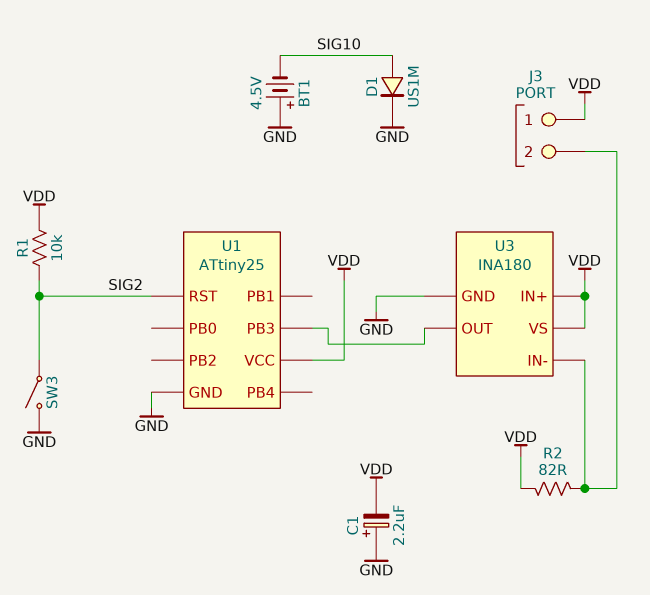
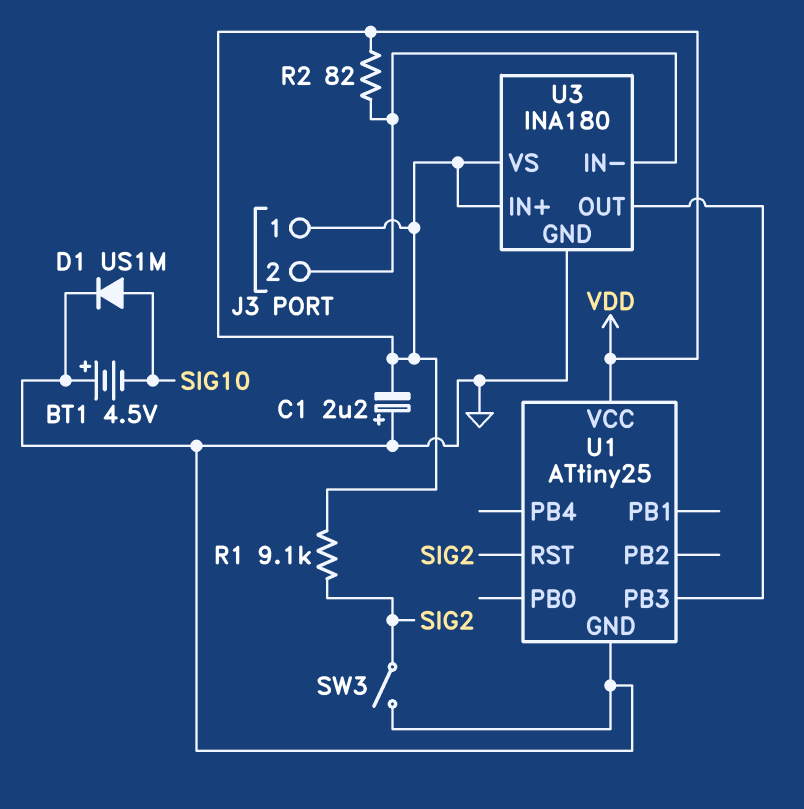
R1: 10k (SIG2, VDD) -> 9.1k (SIG2, VDD)

